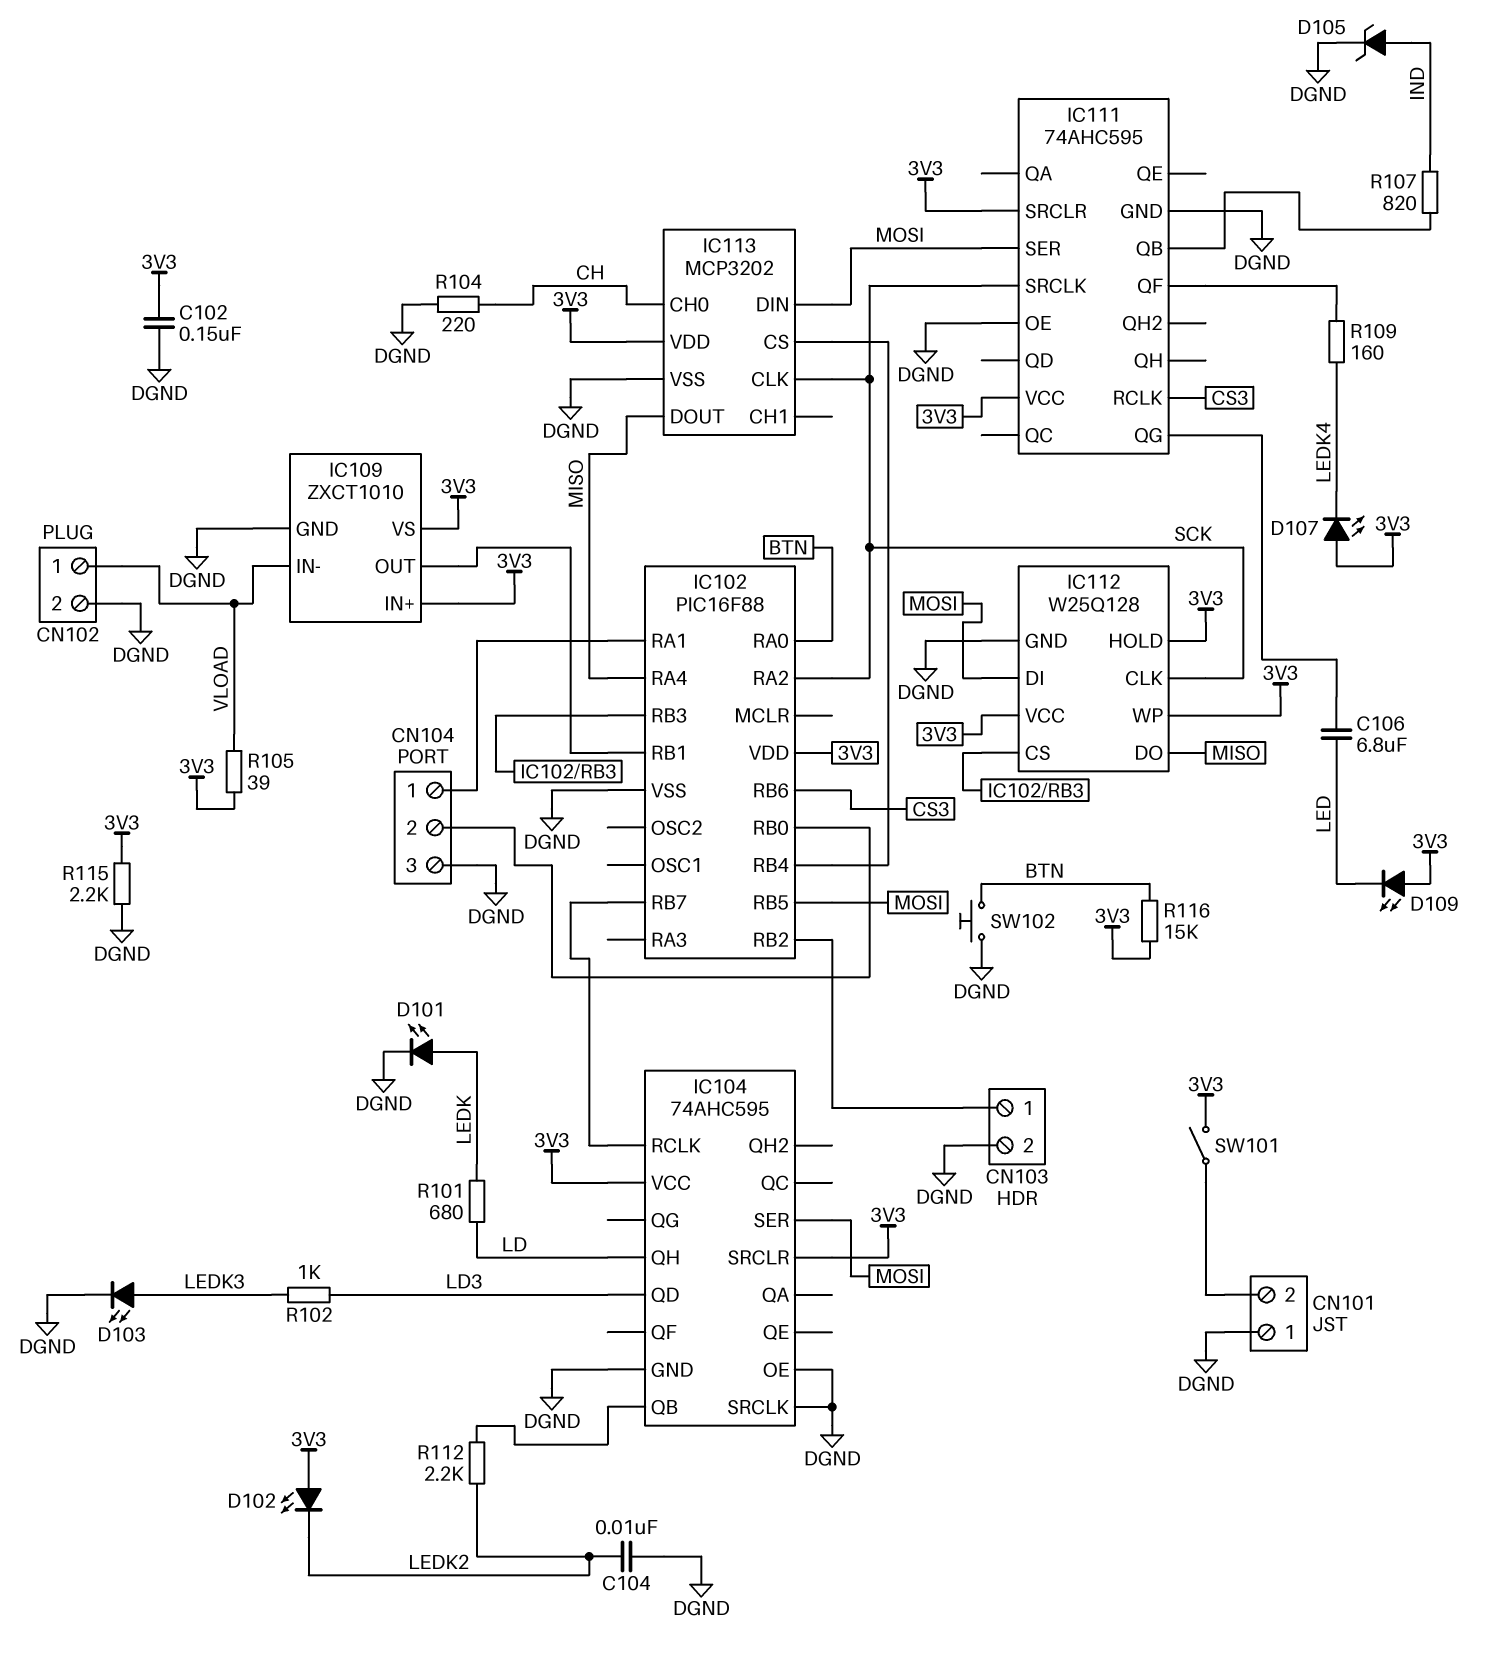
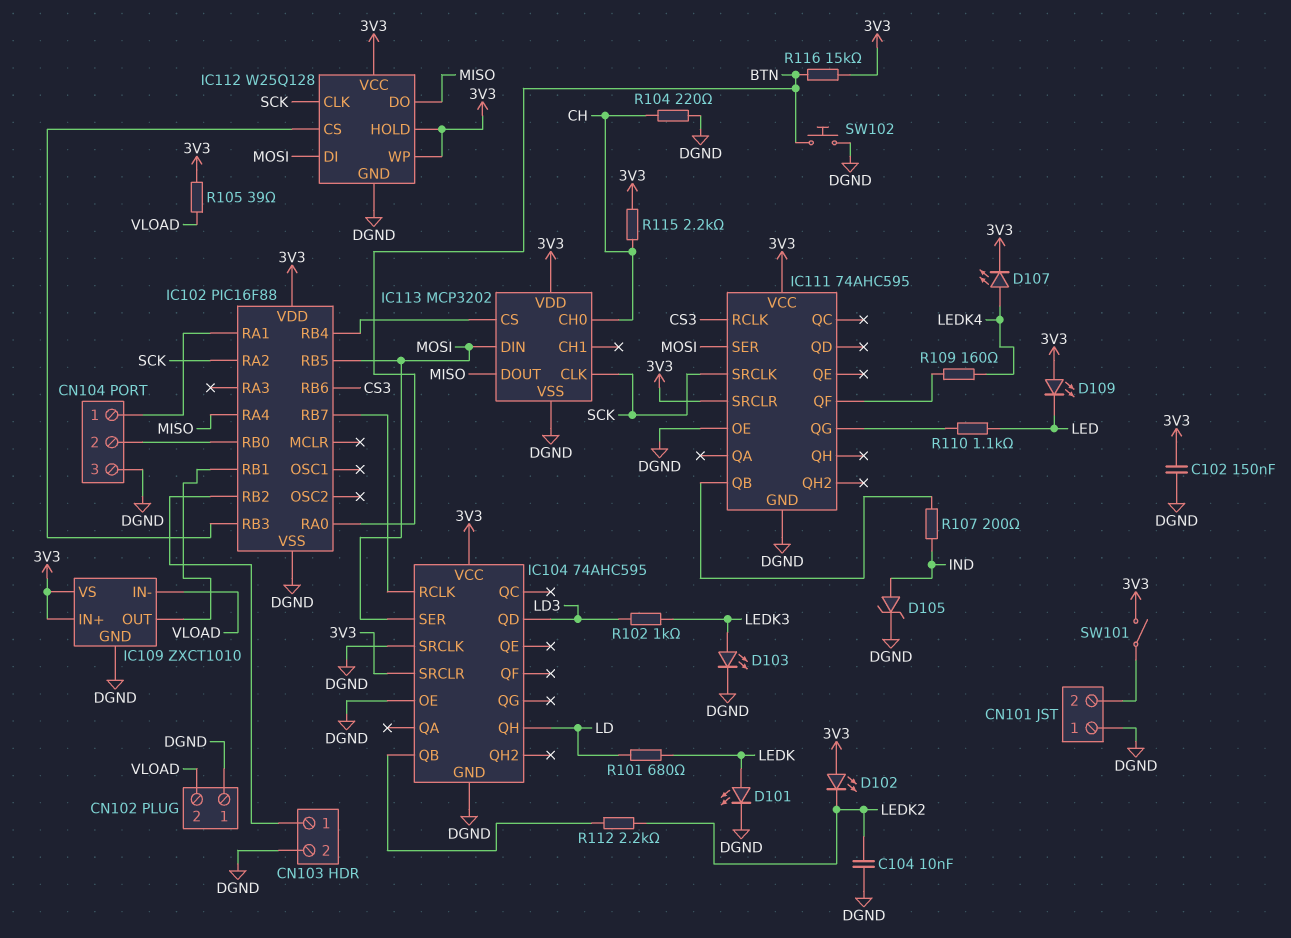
C106: 6.8uF (IC111/QG, LED) -> none
CN102 pin 1: VLOAD -> DGND
CN102 pin 2: DGND -> VLOAD
D107: LED (A 3V3, K LEDK4) -> LED (A LEDK4, K 3V3)
R107: 820 (IC111/QB, IND) -> 200 (IC111/QB, IND)
R110: none -> 1.1k (IC111/QG, LED)
R115: 2.2k (3V3, DGND) -> 2.2k (3V3, CH)

